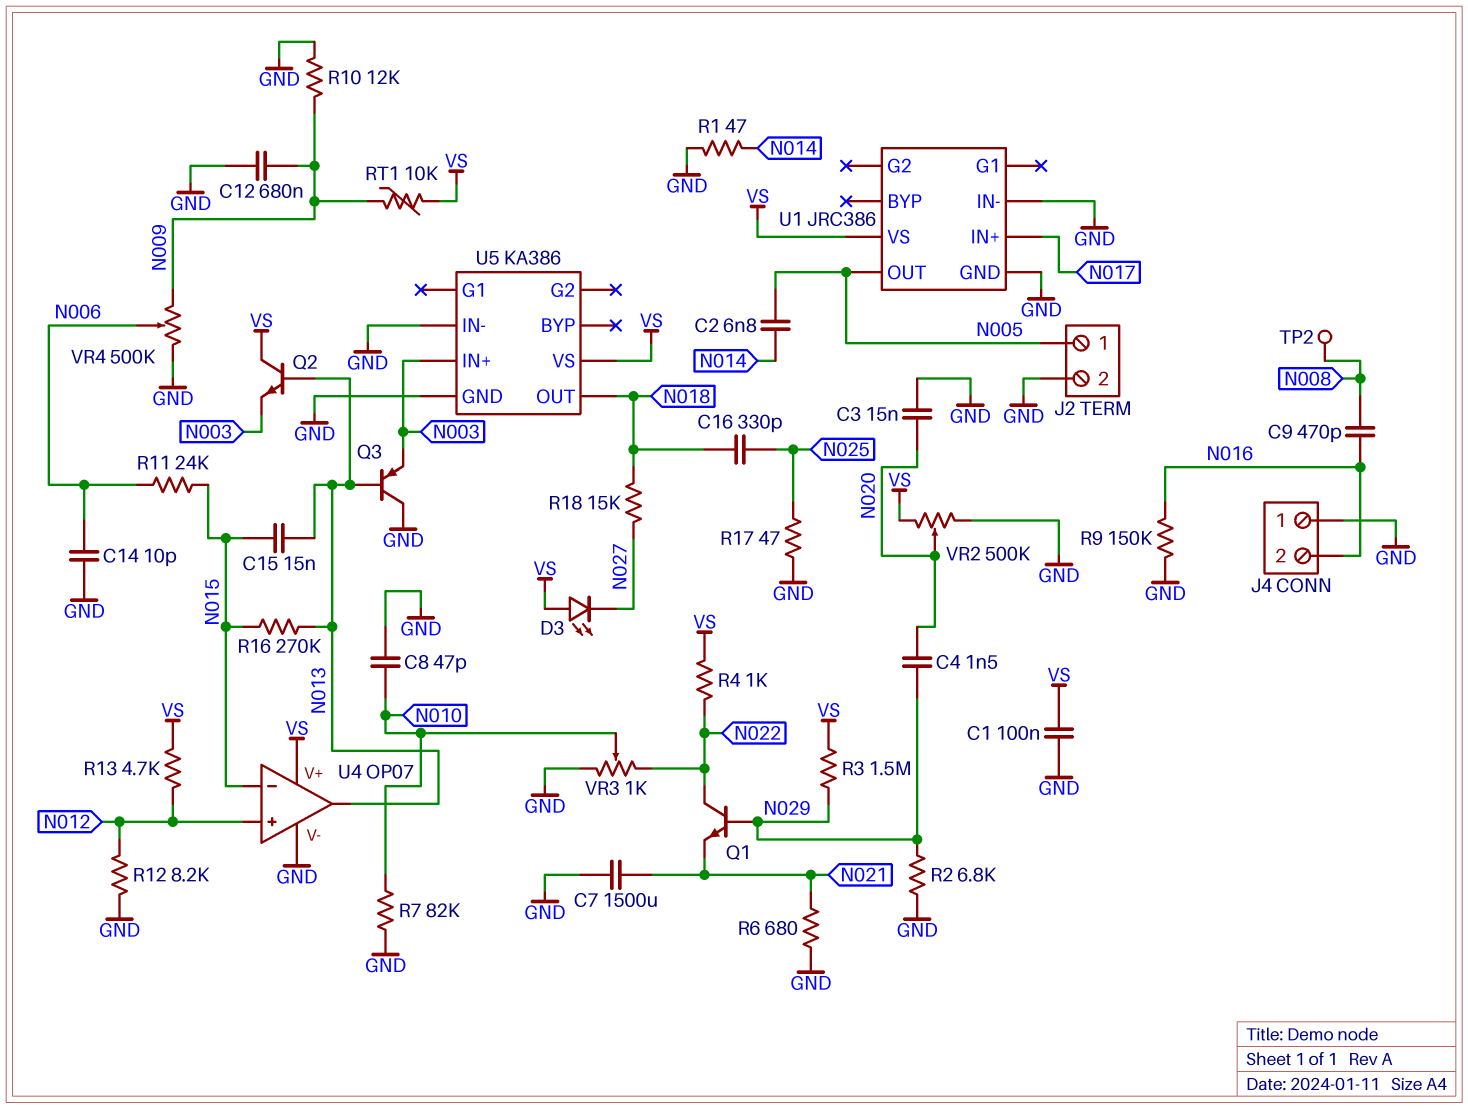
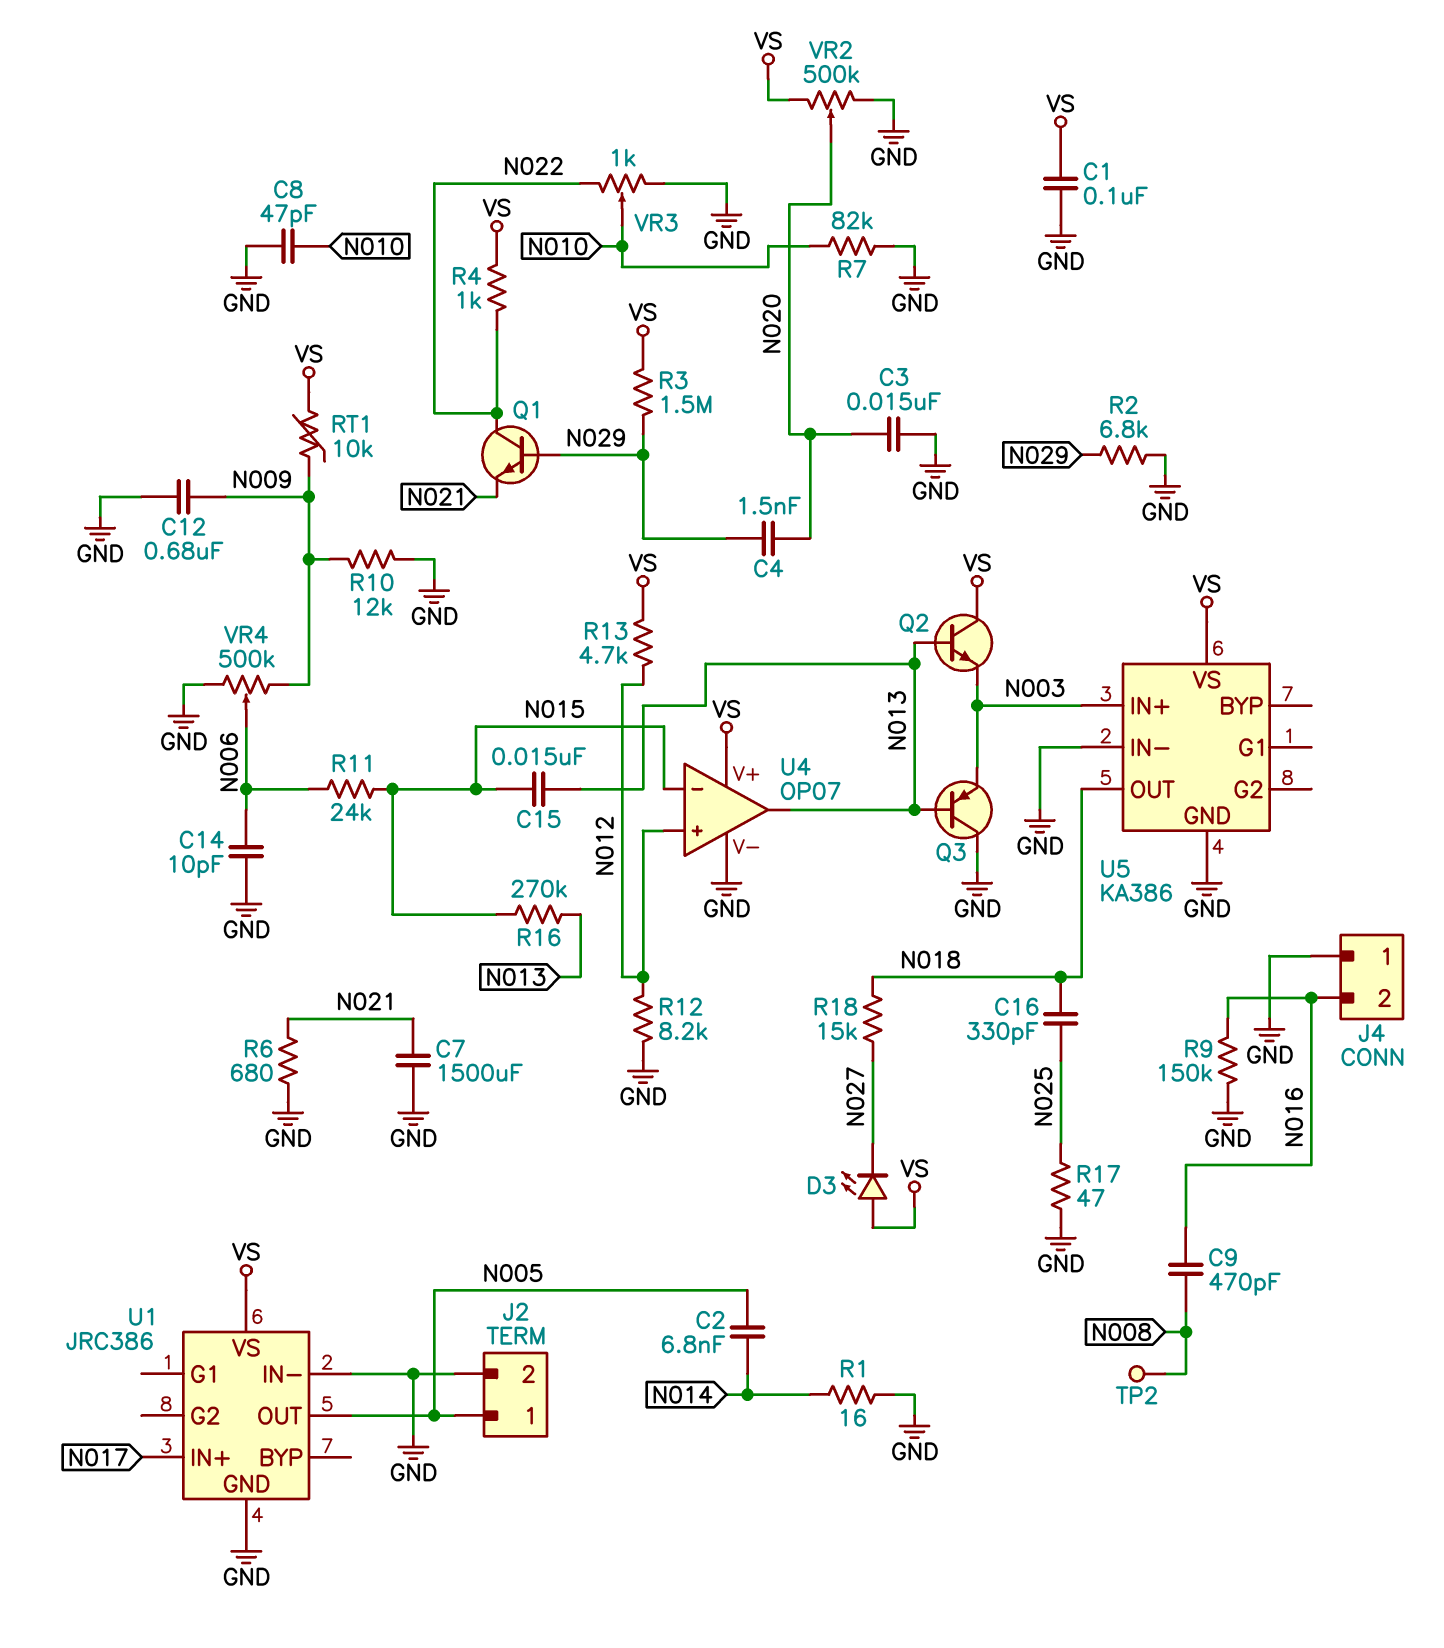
R1: 47 (GND, N014) -> 16 (GND, N014)

